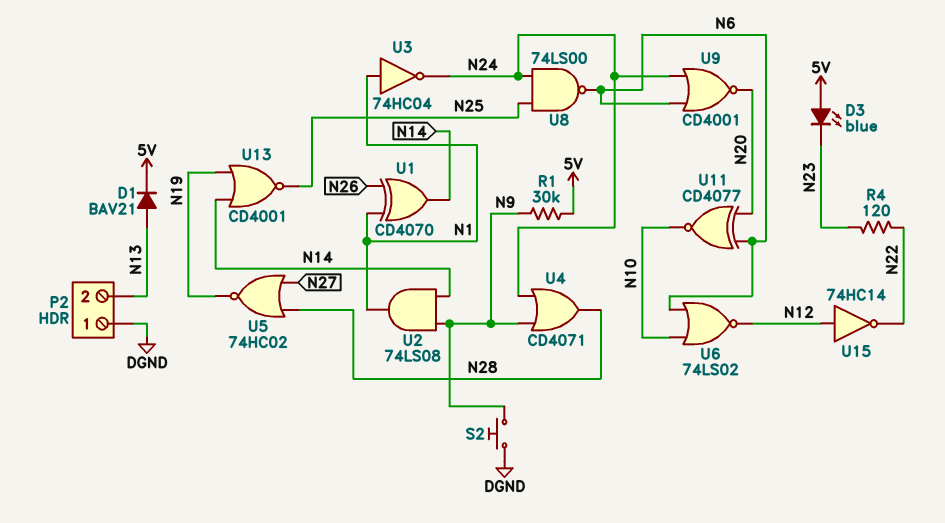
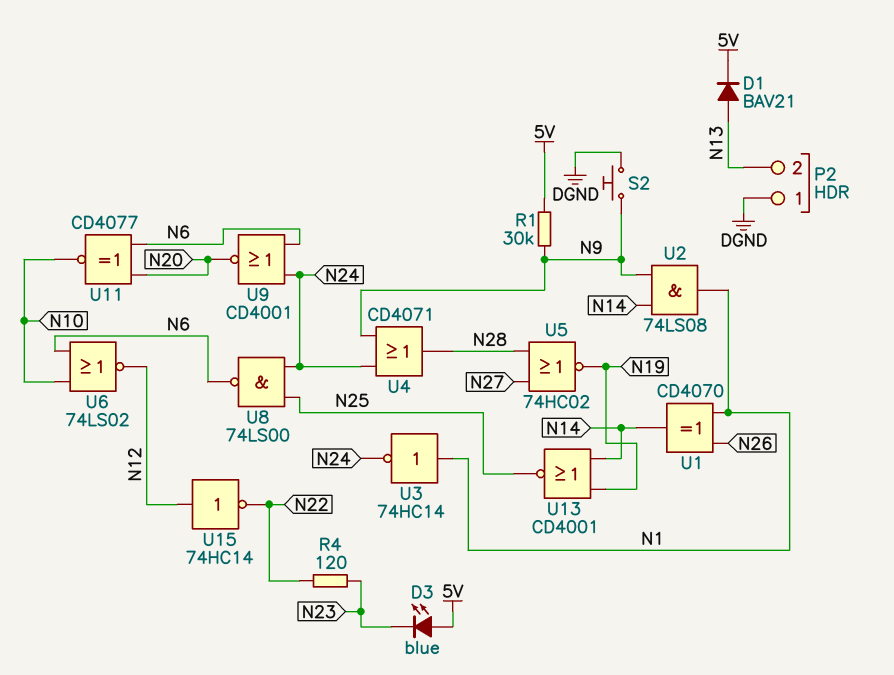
U3: NOT 74HC04 (in N1, out N24) -> NOT 74HC14 (in N1, out N24)

